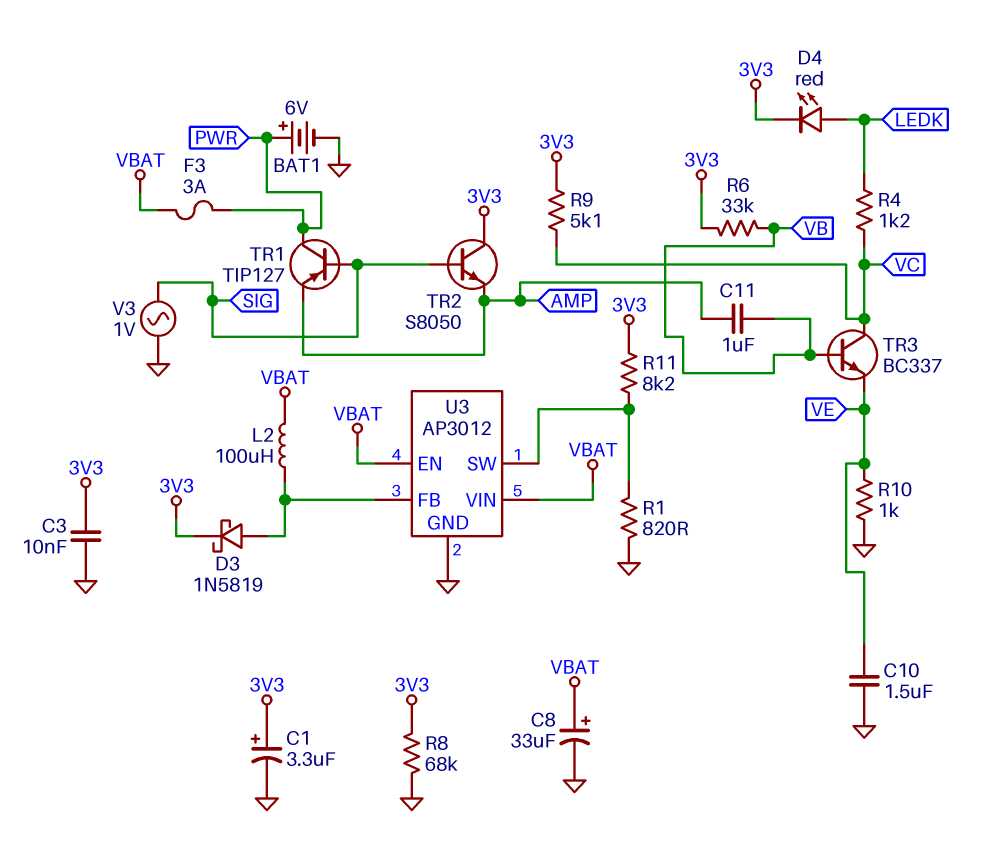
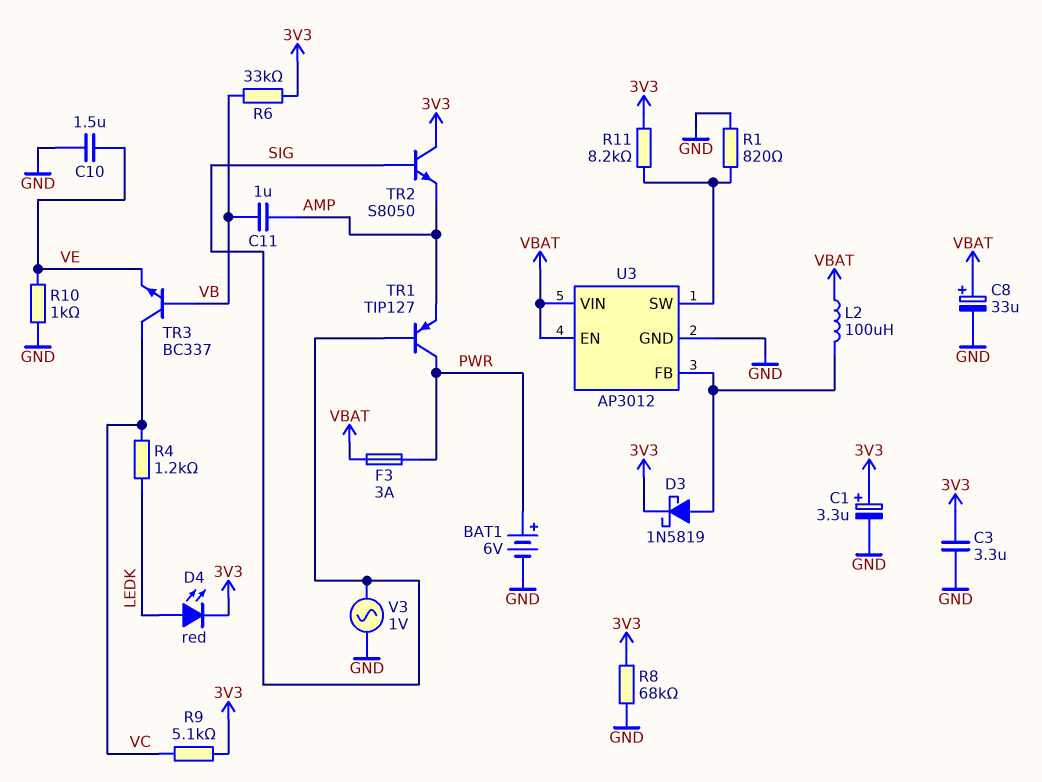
C3: 10nF (3V3, GND) -> 3.3uF (3V3, GND)

